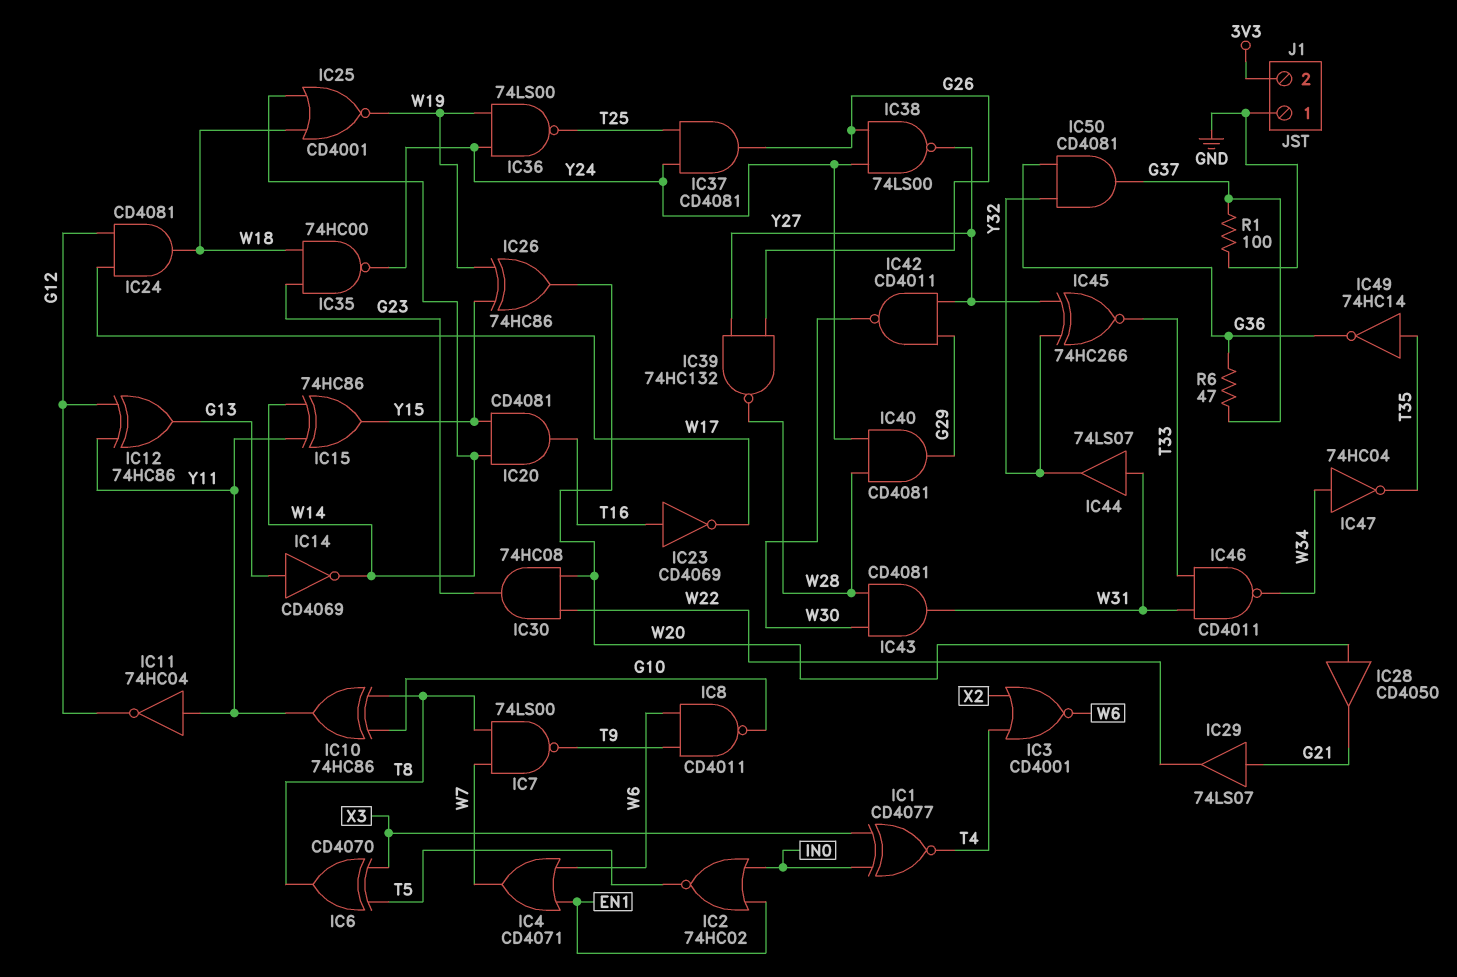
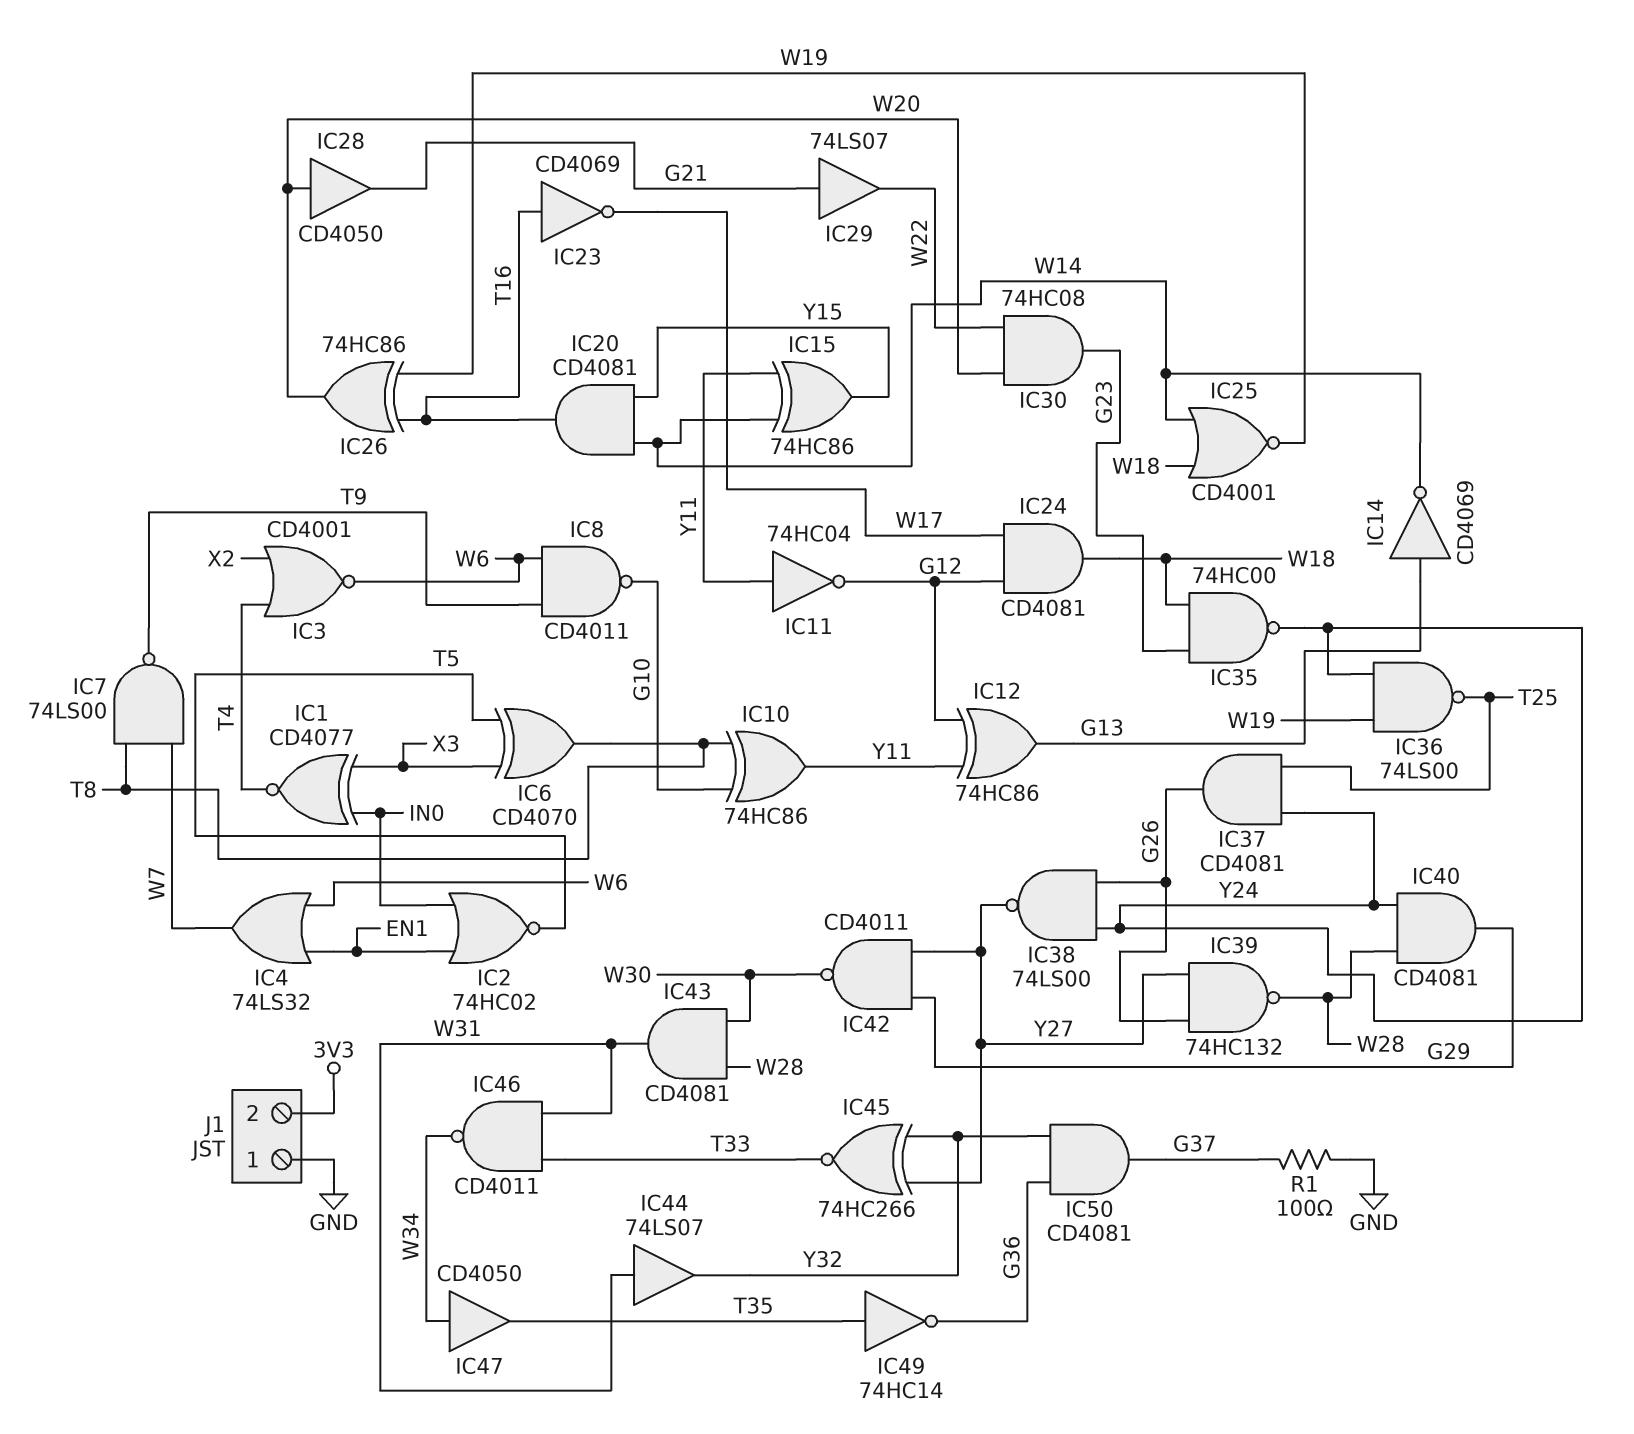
IC4: OR CD4071 (in EN1, in W6, out W7) -> OR 74LS32 (in EN1, in W6, out W7)
IC26: XOR 74HC86 (in W19, in Y15, out W20) -> XOR 74HC86 (in T16, in W19, out W20)
IC47: NOT 74HC04 (in W34, out T35) -> buffer CD4050 (in W34, out T35)
R6: 47 (G36, G37) -> none

